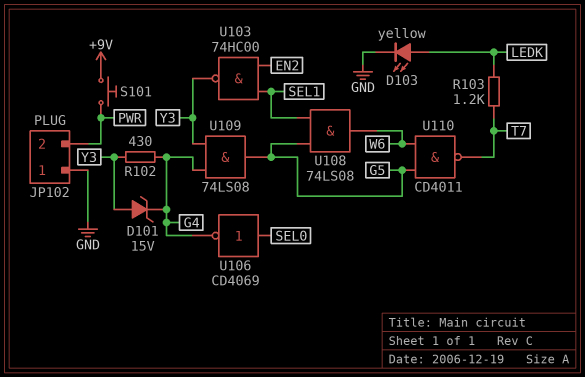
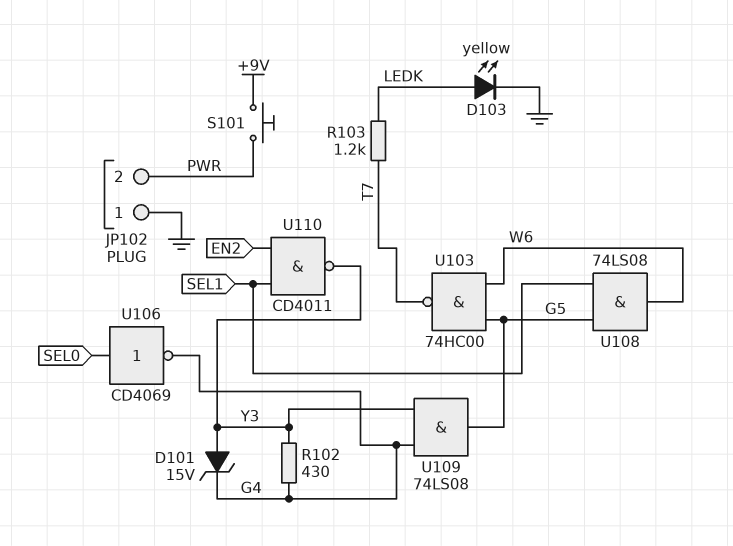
U103: NAND 74HC00 (in EN2, in SEL1, out Y3) -> NAND 74HC00 (in G5, in W6, out T7)
U110: NAND CD4011 (in G5, in W6, out T7) -> NAND CD4011 (in EN2, in SEL1, out Y3)

